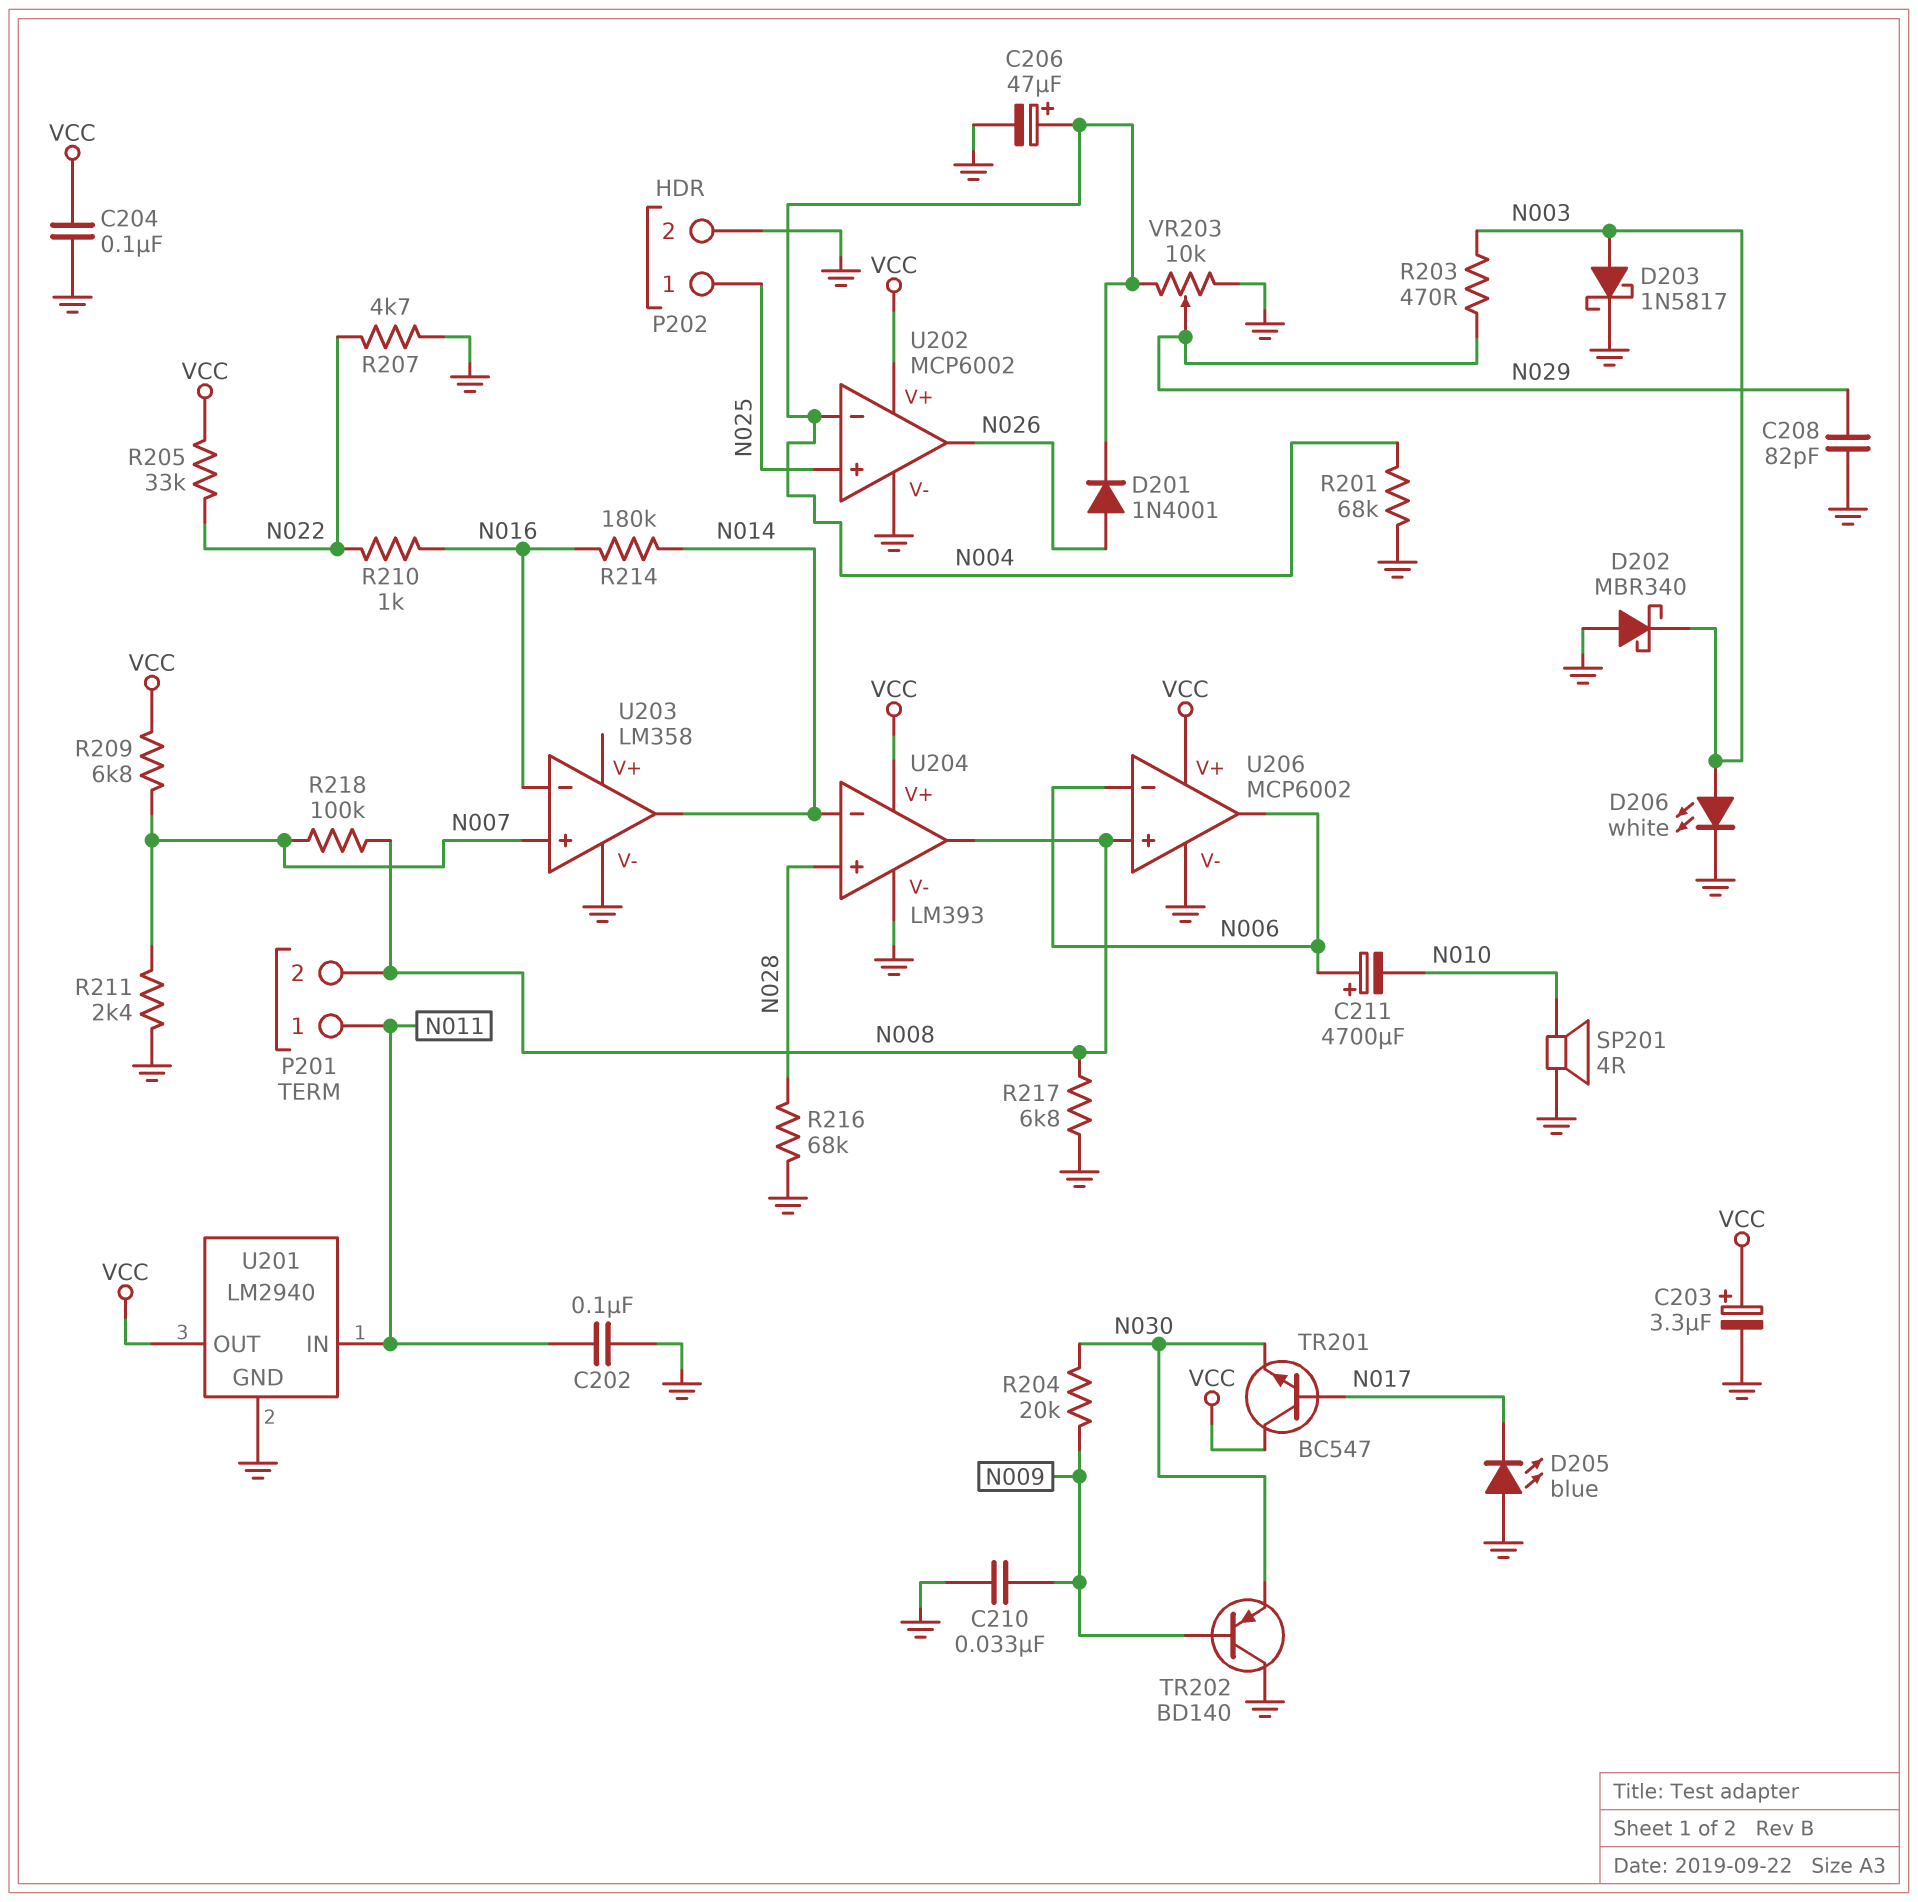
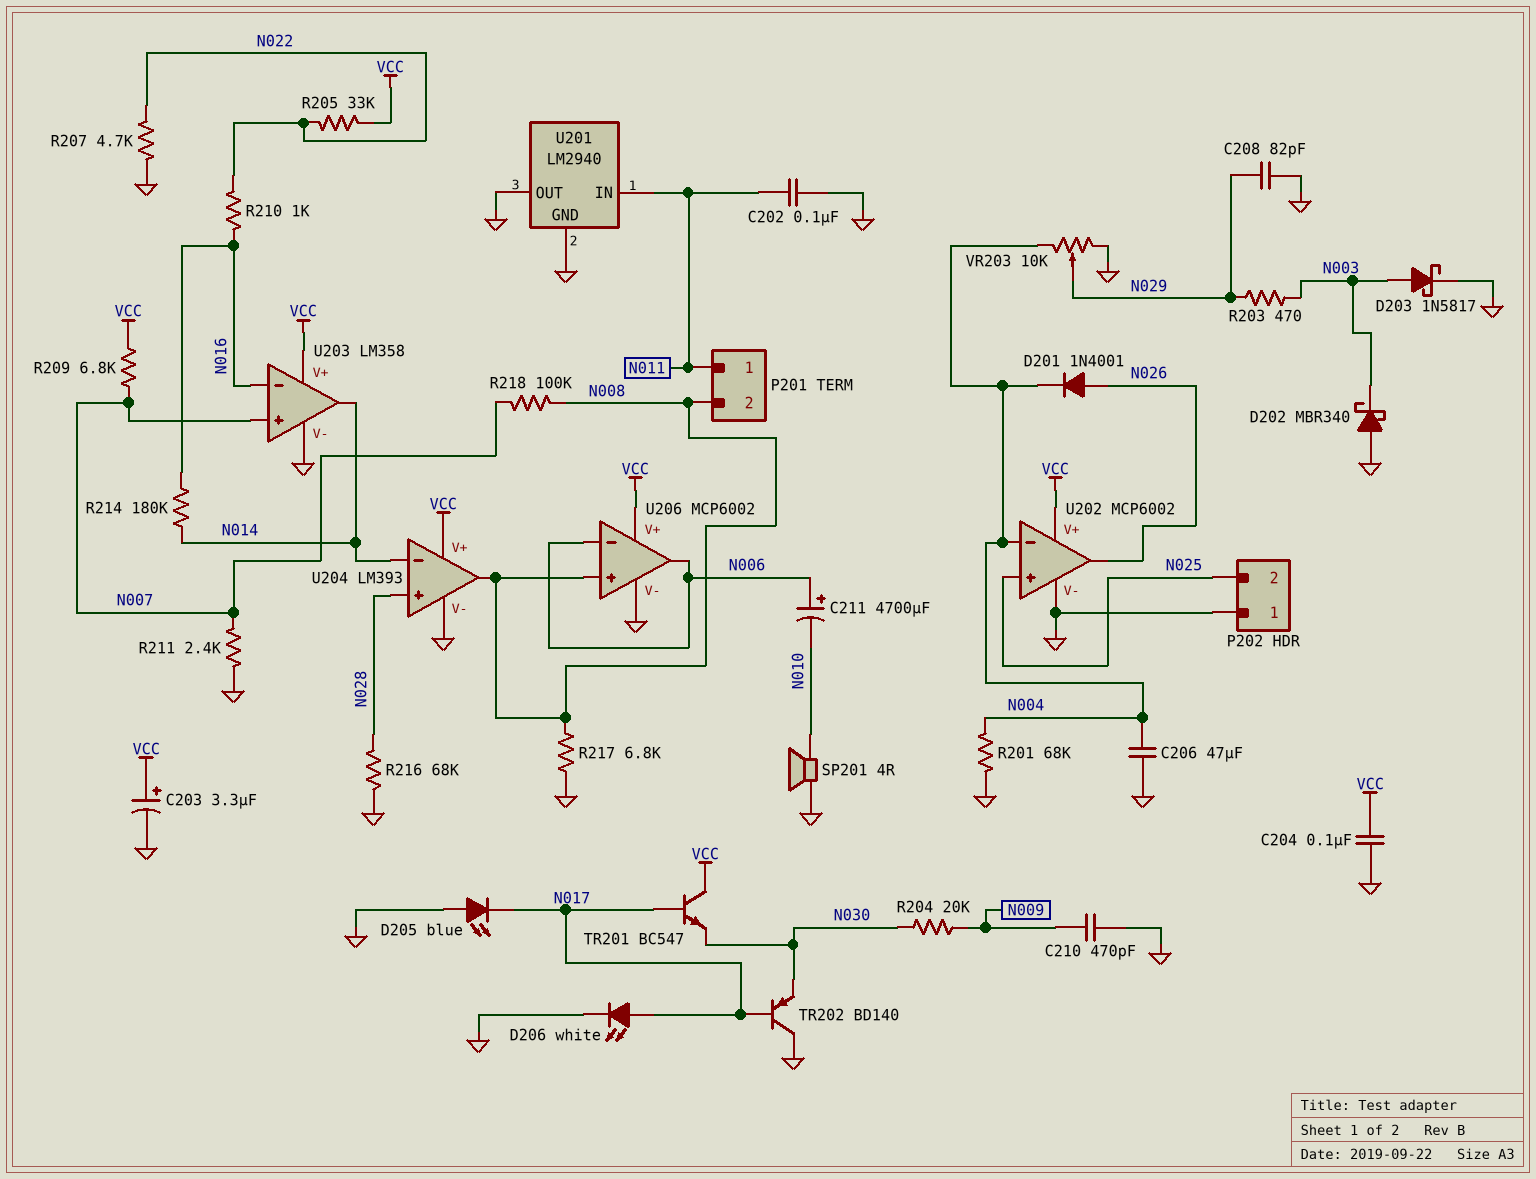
C206: 47uF (plus N004, minus GND) -> 47uF (GND, N004)
C210: 33nF (GND, N009) -> 470pF (GND, N009)
D206: LED white (A N003, K GND) -> LED white (A N017, K GND)
P202 pin 1: N025 -> GND
P202 pin 2: GND -> N025
TR202: PNP BD140 (B N009, C GND, E N030) -> PNP BD140 (B N017, C GND, E N030)
U201 pin OUT: VCC -> GND
U203 pin V+: none -> VCC

